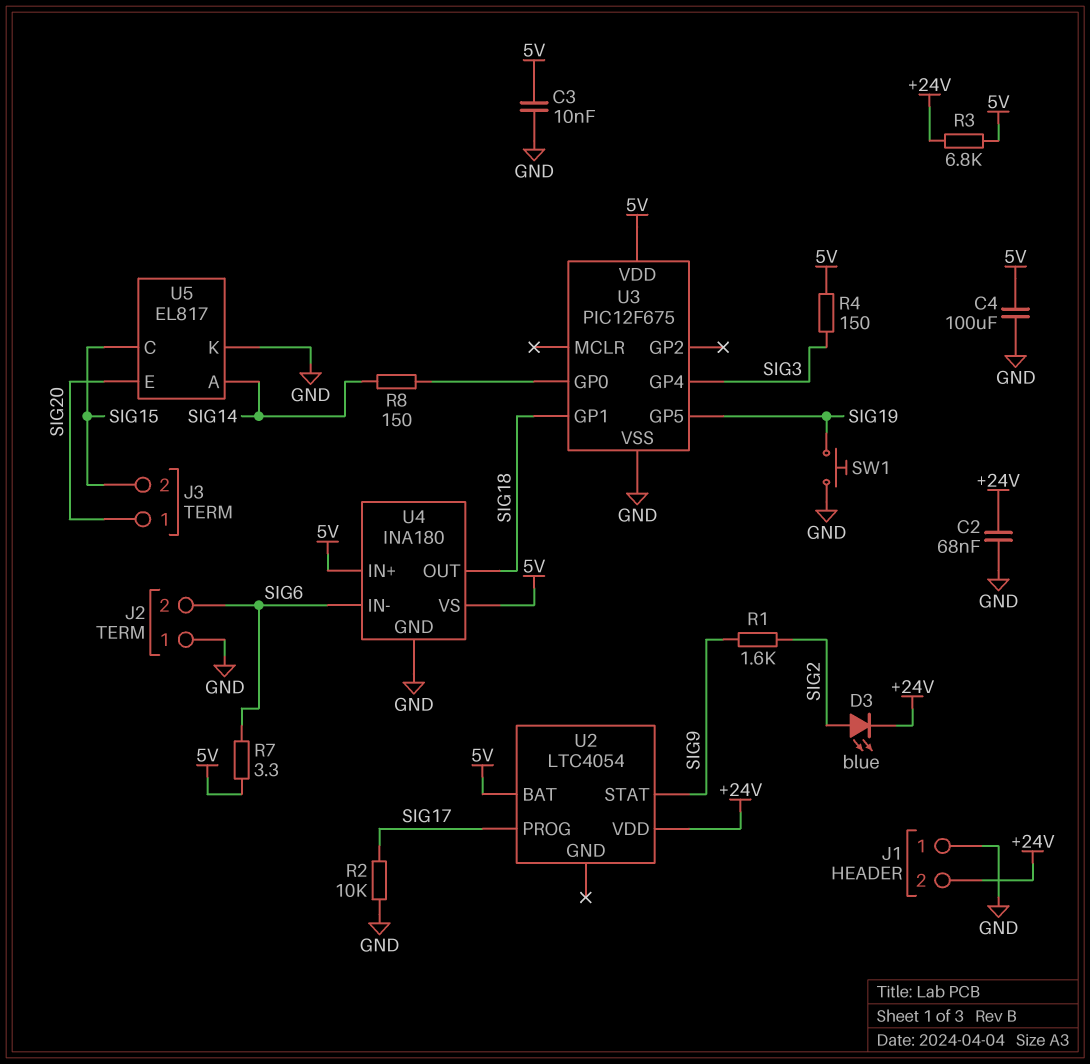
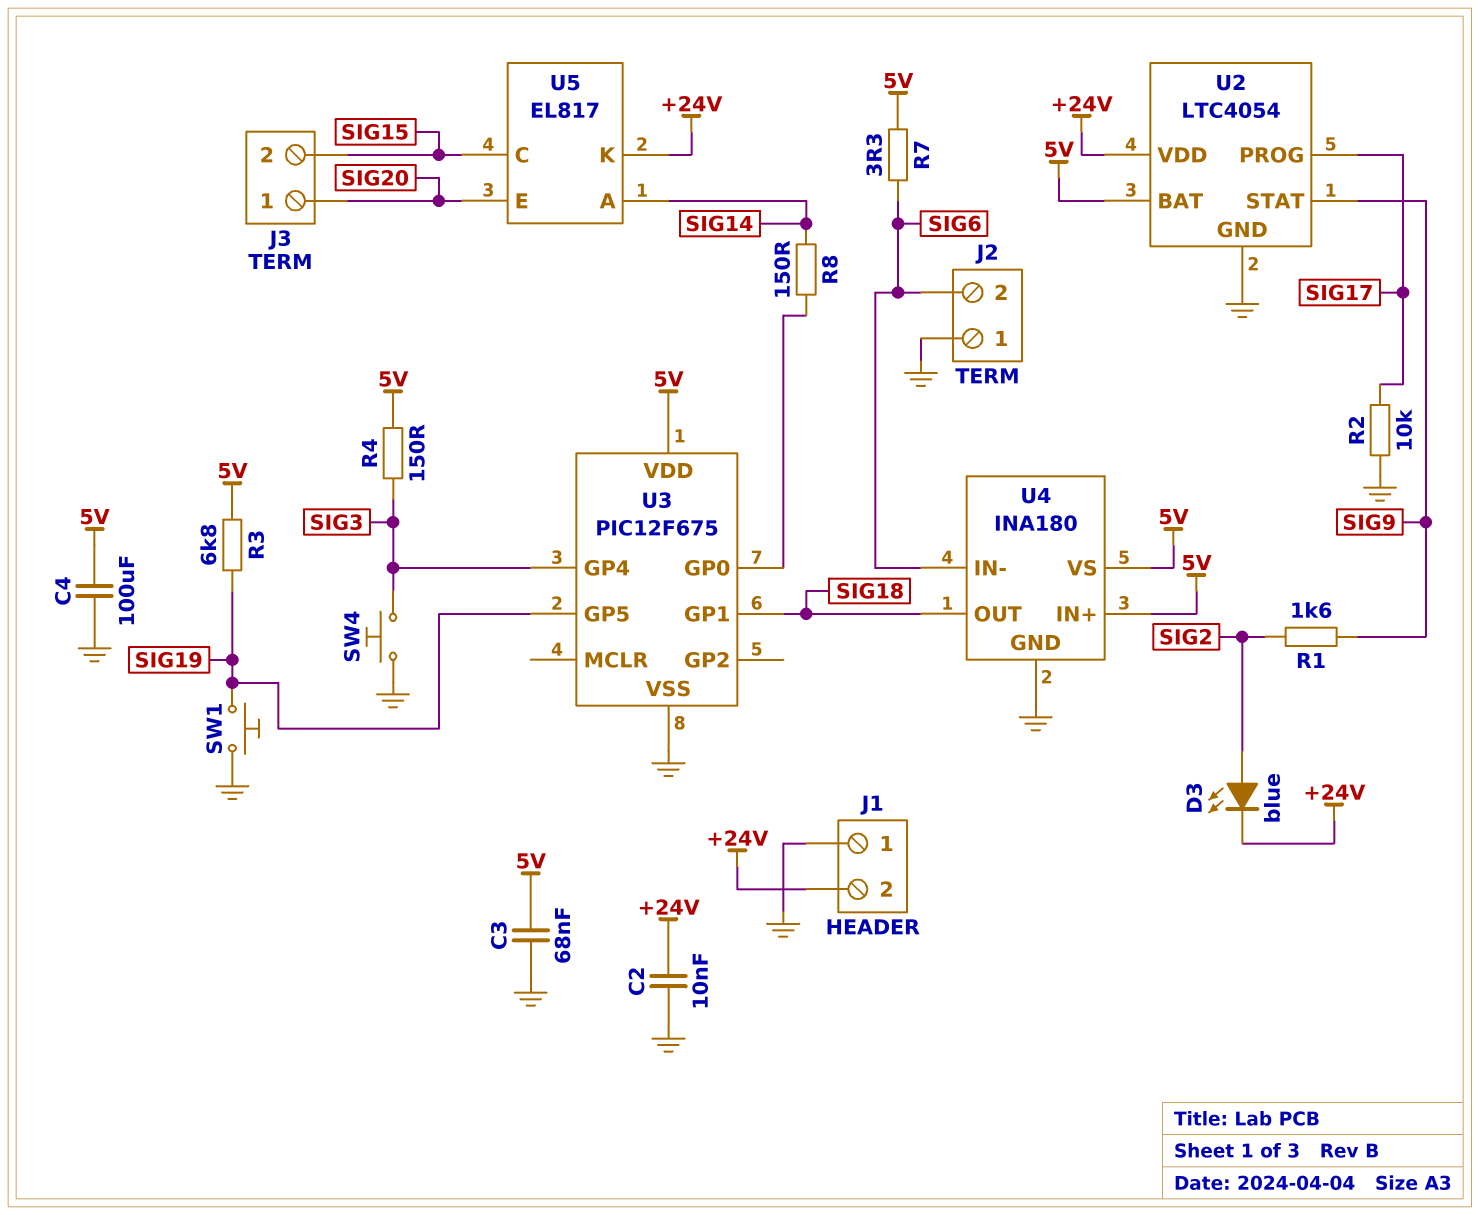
C2: 68nF (+24V, GND) -> 10nF (+24V, GND)
C3: 10nF (5V, GND) -> 68nF (5V, GND)
R3: 6.8k (+24V, 5V) -> 6.8k (5V, SIG19)
SW4: none -> button (GND, SIG3)
U2 pin GND: none -> GND
U5 pin K: GND -> +24V

